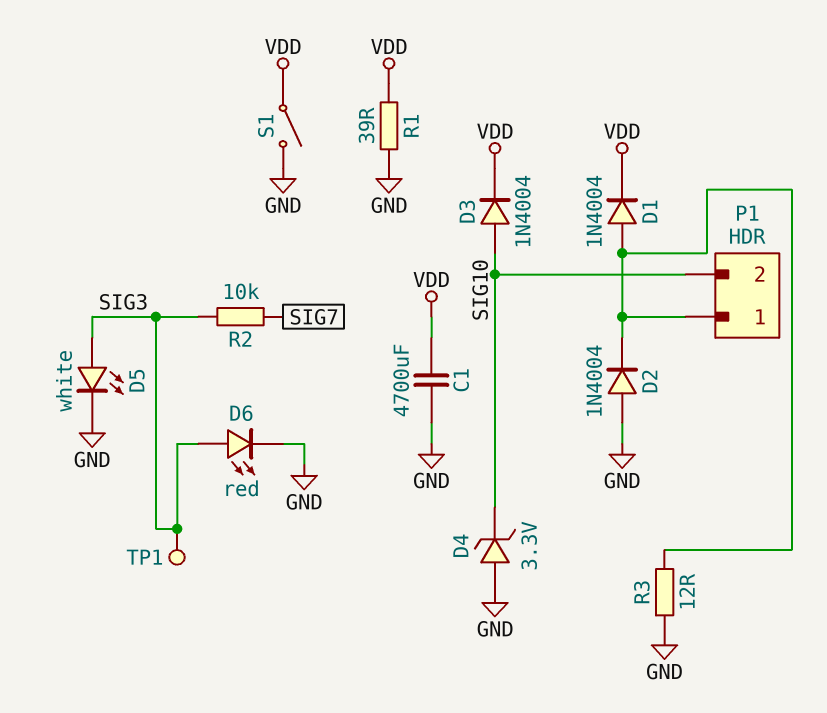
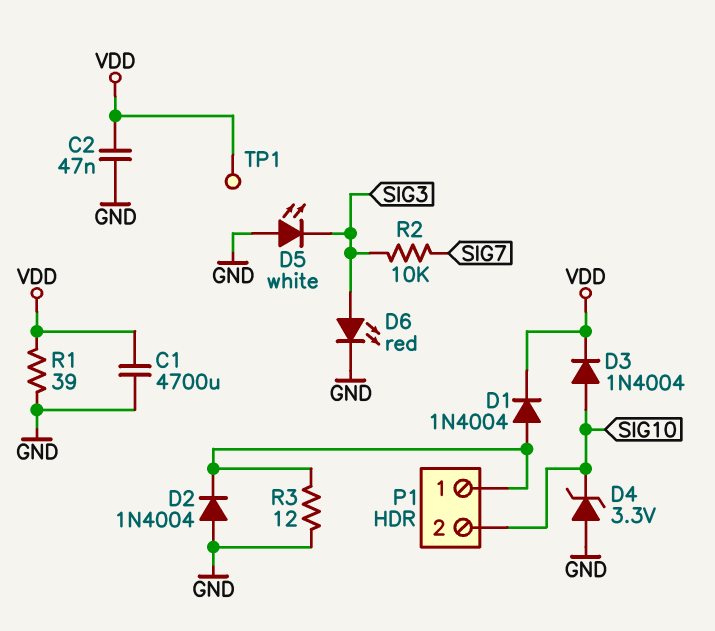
C2: none -> 47nF (GND, VDD)
D5: LED white (A SIG3, K GND) -> LED white (A GND, K SIG3)
S1: switch (GND, VDD) -> none
TP1: test point (SIG3) -> test point (VDD)

